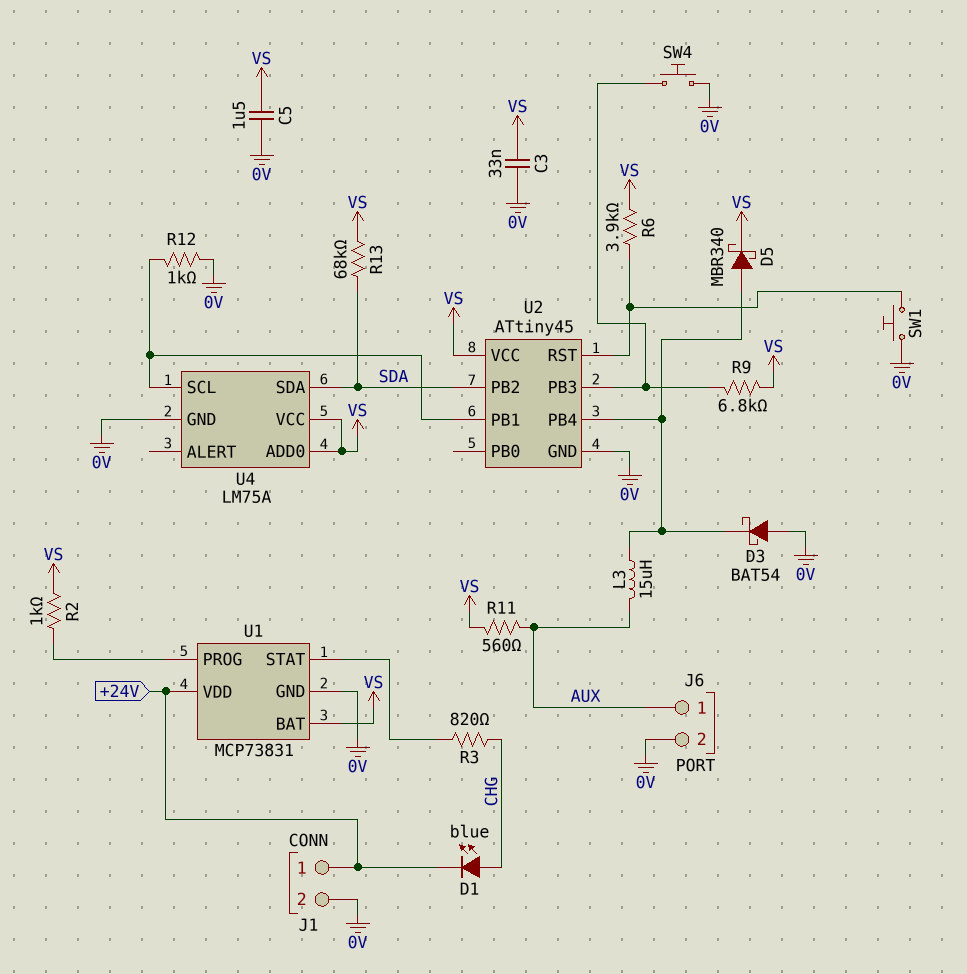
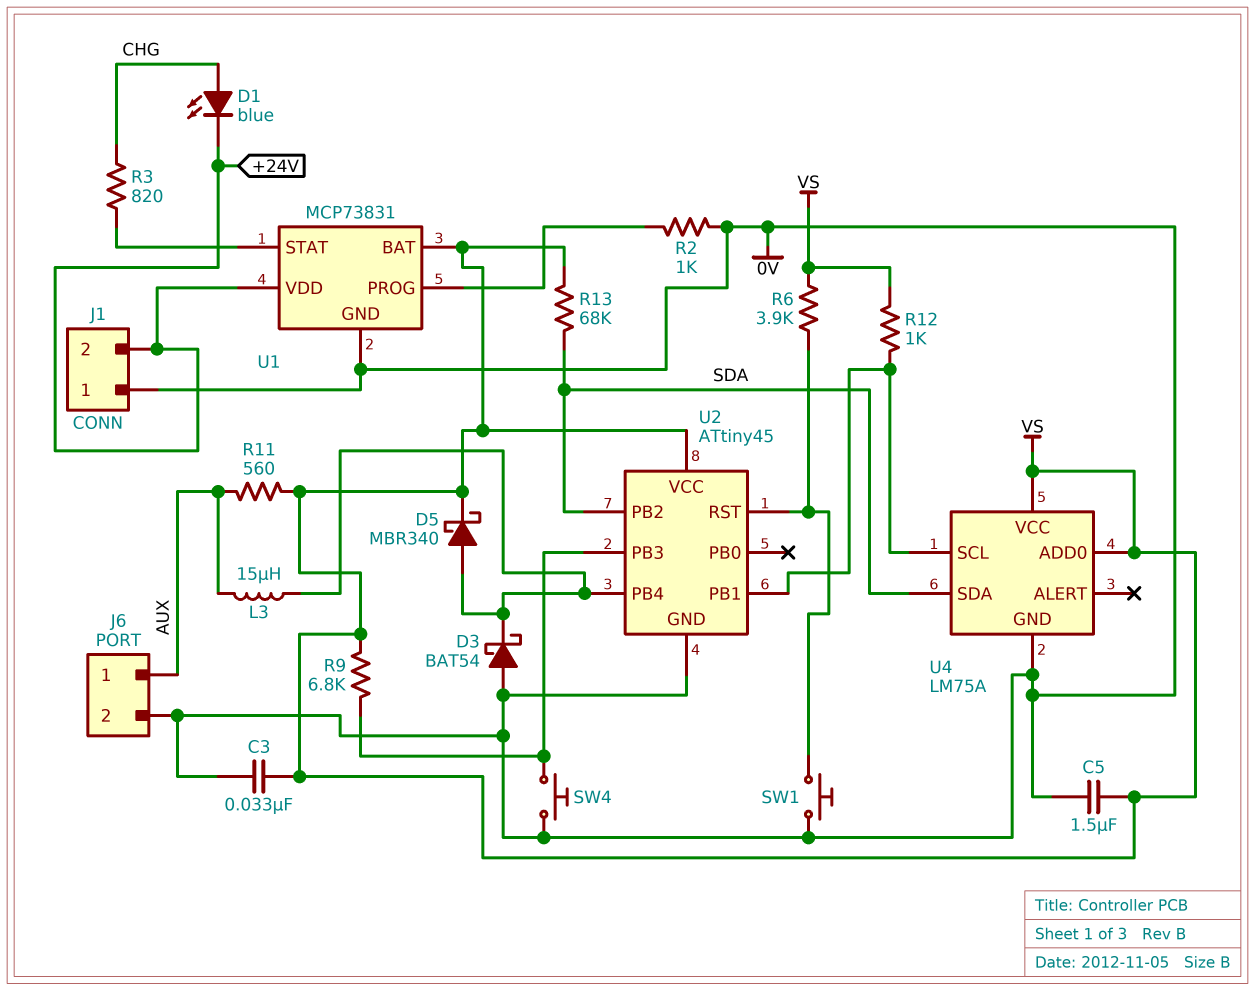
J1 pin 1: +24V -> 0V
J1 pin 2: 0V -> +24V
R2: 1k (U1/PROG, VS) -> 1k (0V, U1/PROG)
R12: 1k (0V, U2/PB1) -> 1k (U2/PB1, VS)

